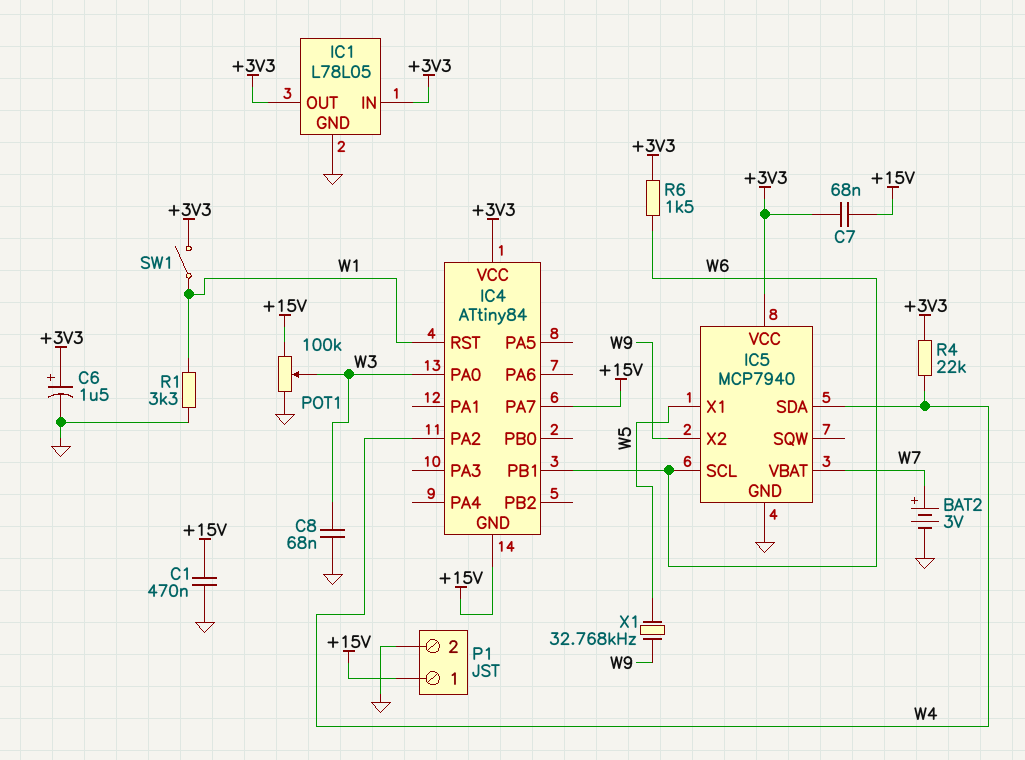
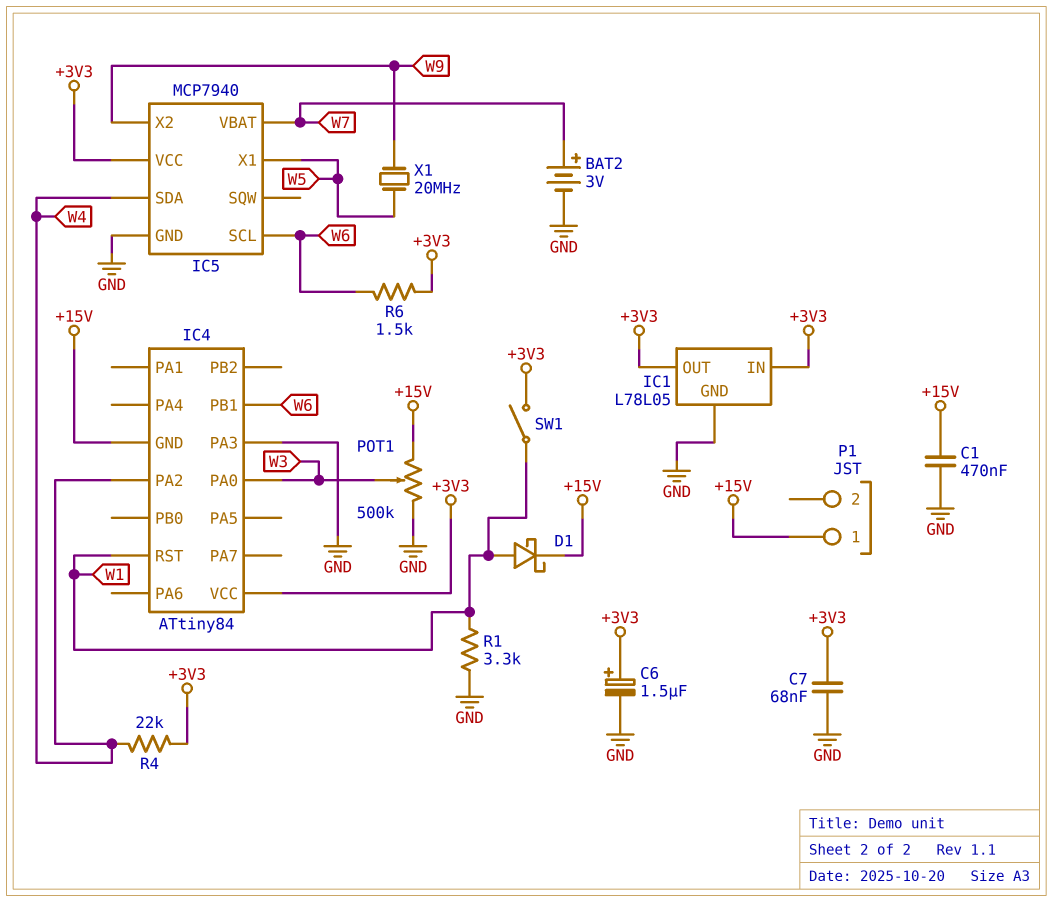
C7: 68nF (+3V3, +15V) -> 68nF (+3V3, GND)
C8: 68nF (GND, W3) -> none
D1: none -> schottky (A W1, K +15V)
IC4 pin PA3: none -> GND
IC4 pin PA7: +15V -> none
P1 pin 2: GND -> none
POT1: 100k (+15V, GND, wiper W3) -> 500k (+15V, GND, wiper W3)
X1: 32.768kHz (W5, W9) -> 20MHz (W5, W9)

